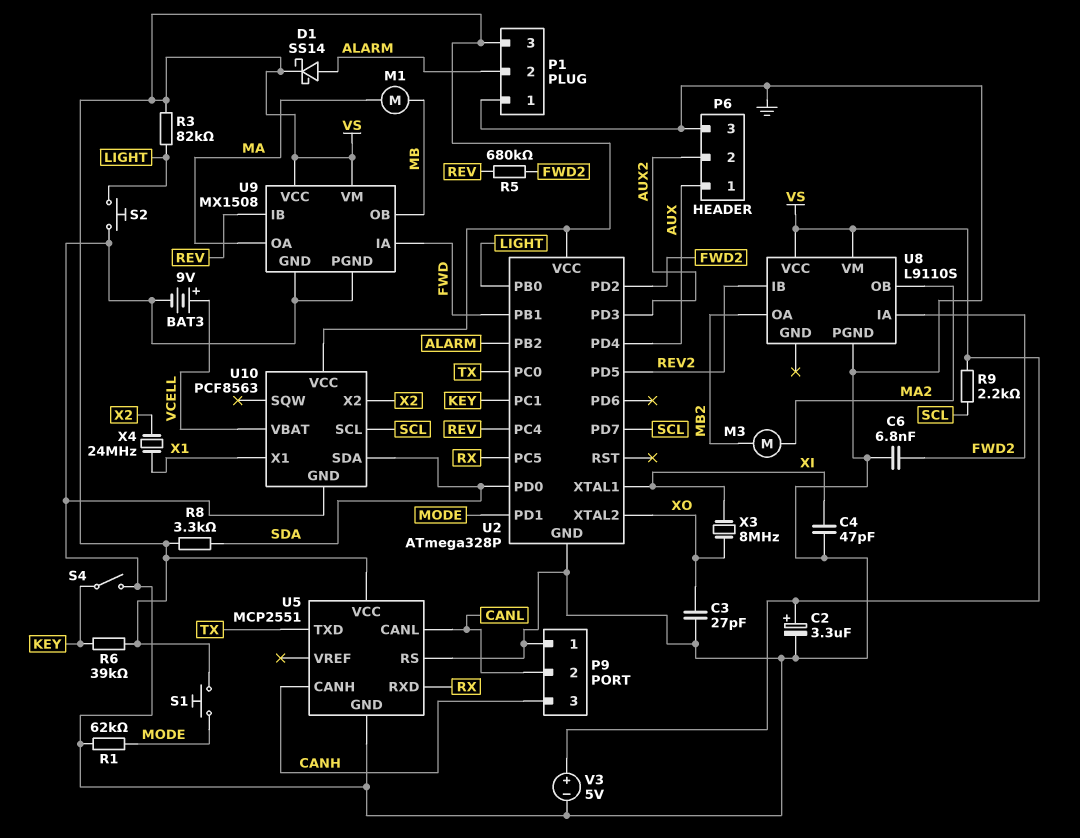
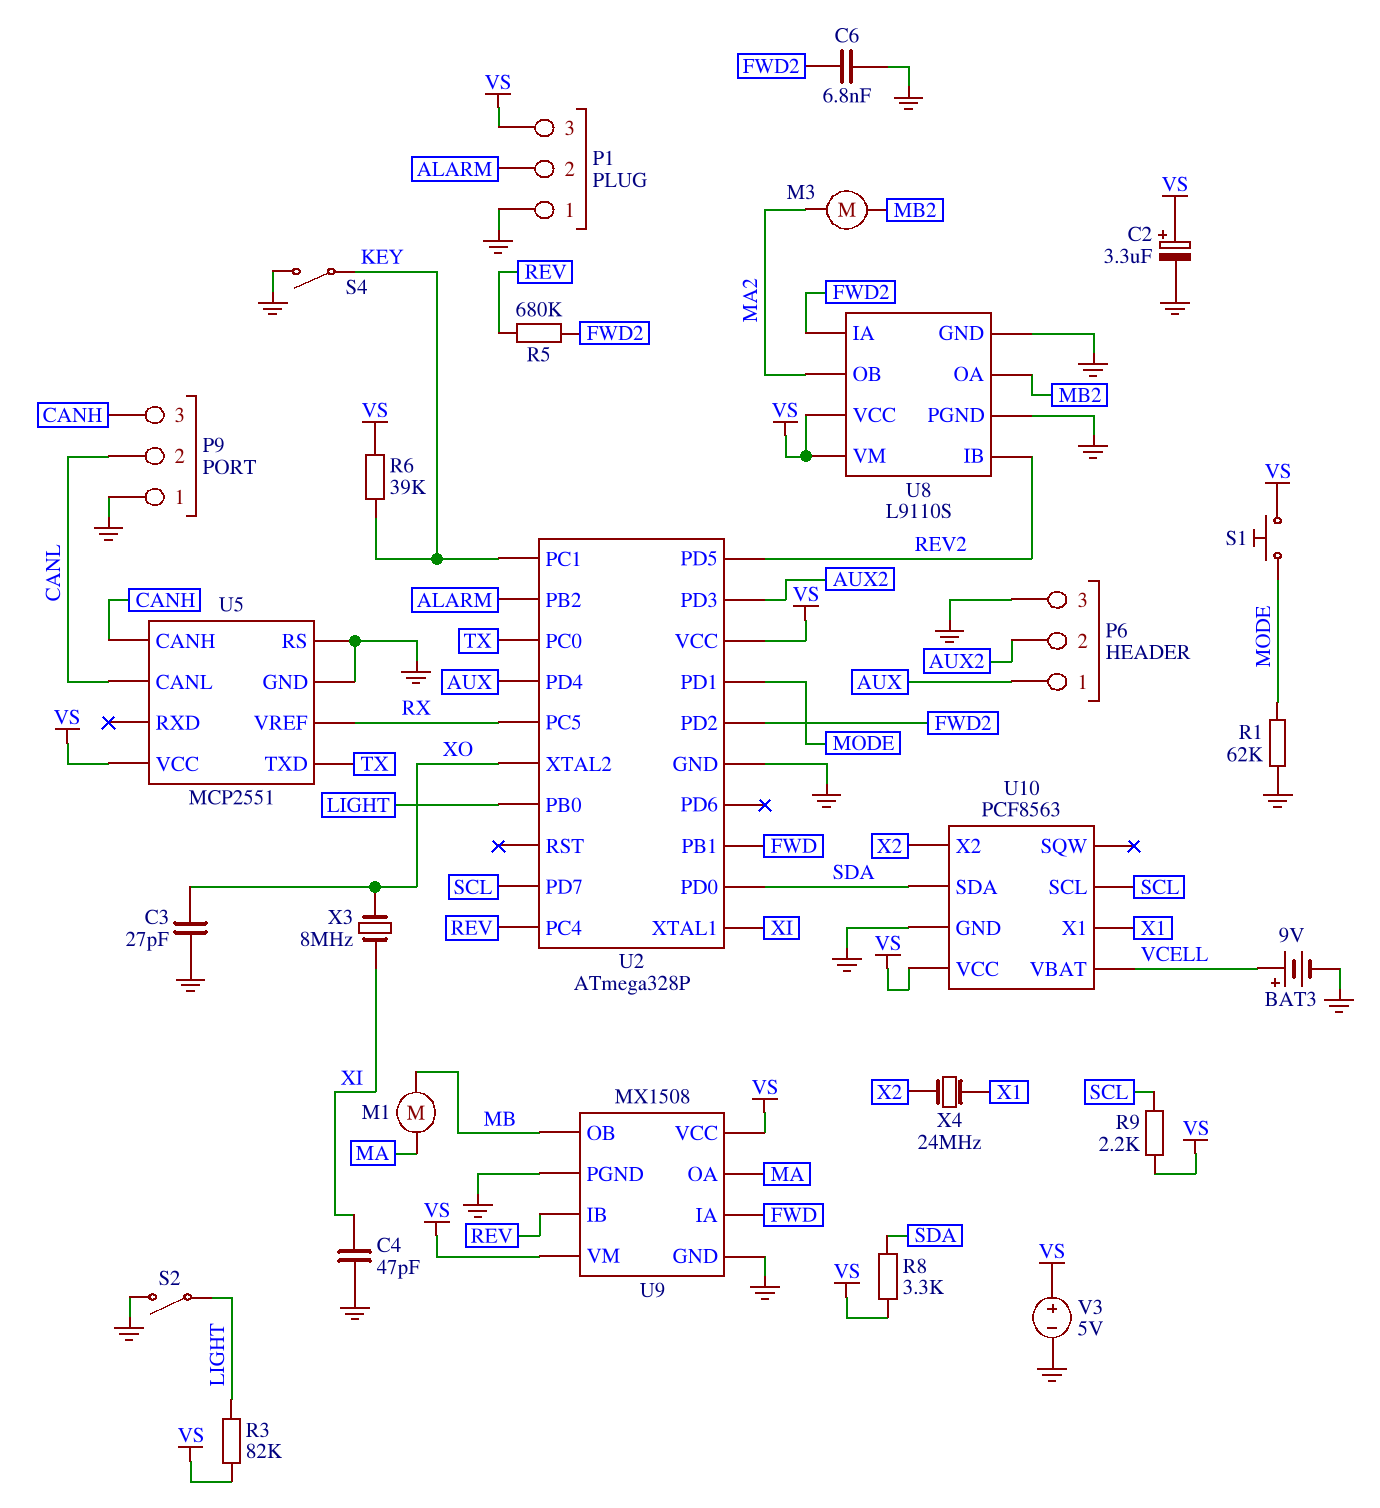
D1: schottky SS14 (A ALARM, K VS) -> none
S2: button (GND, LIGHT) -> switch (GND, LIGHT)
U5 pin RXD: RX -> none
U5 pin VREF: none -> RX
U8 pin GND: none -> GND

